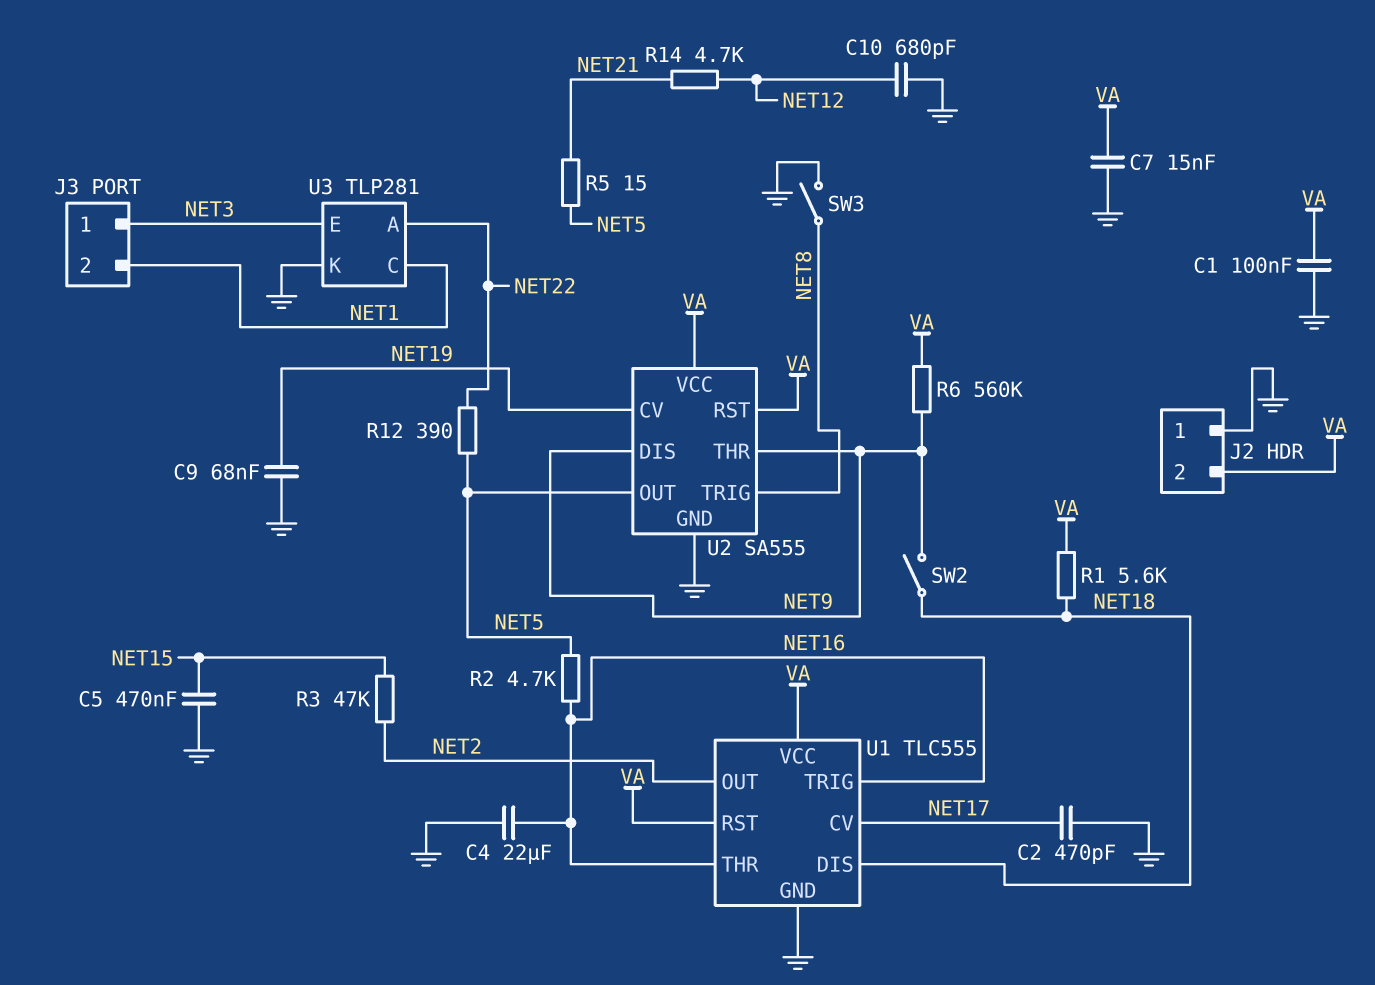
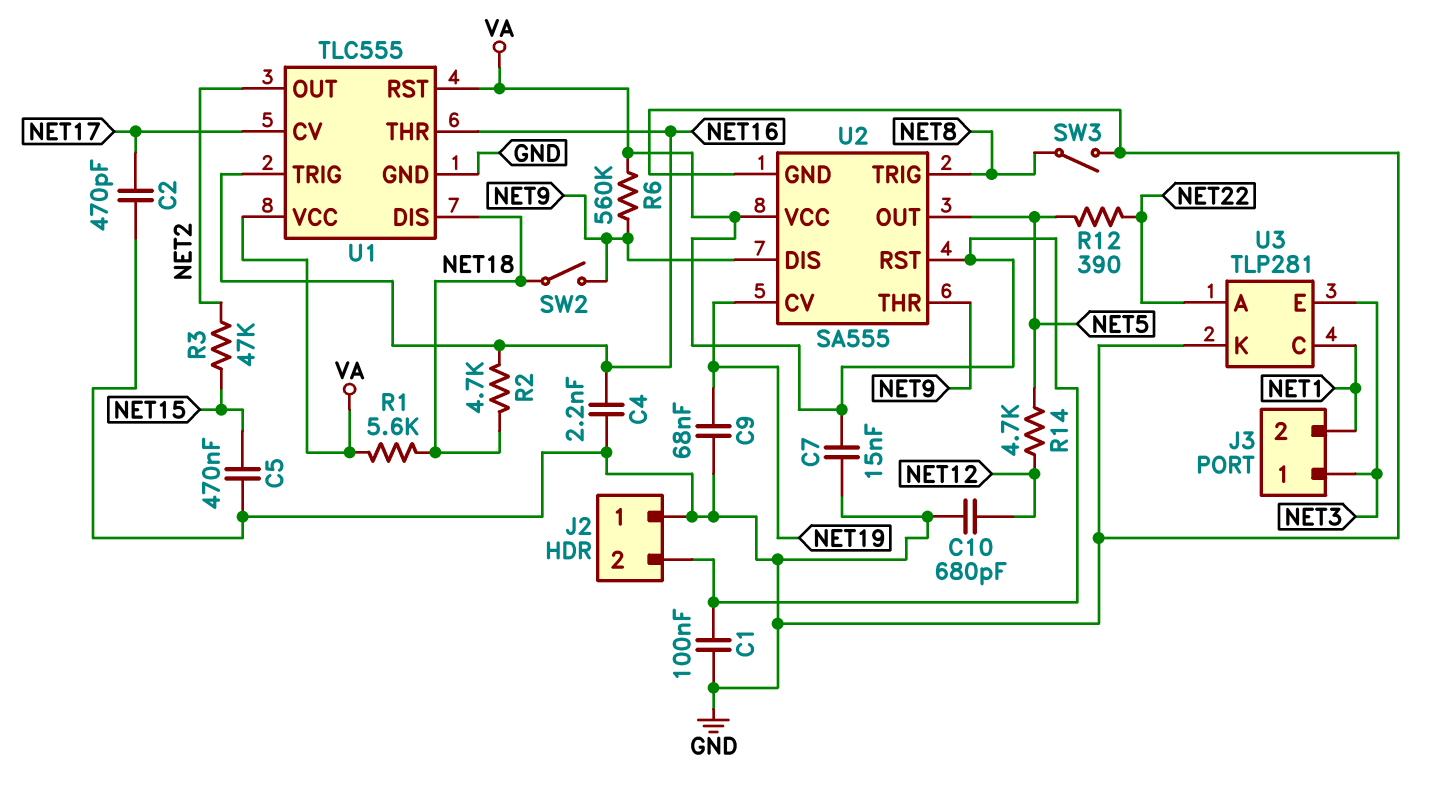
C4: 22uF (GND, NET16) -> 2.2nF (GND, NET16)
R2: 4.7k (NET5, NET16) -> 4.7k (NET16, NET18)
R5: 15 (NET5, NET21) -> none
R14: 4.7k (NET12, NET21) -> 4.7k (NET5, NET12)

